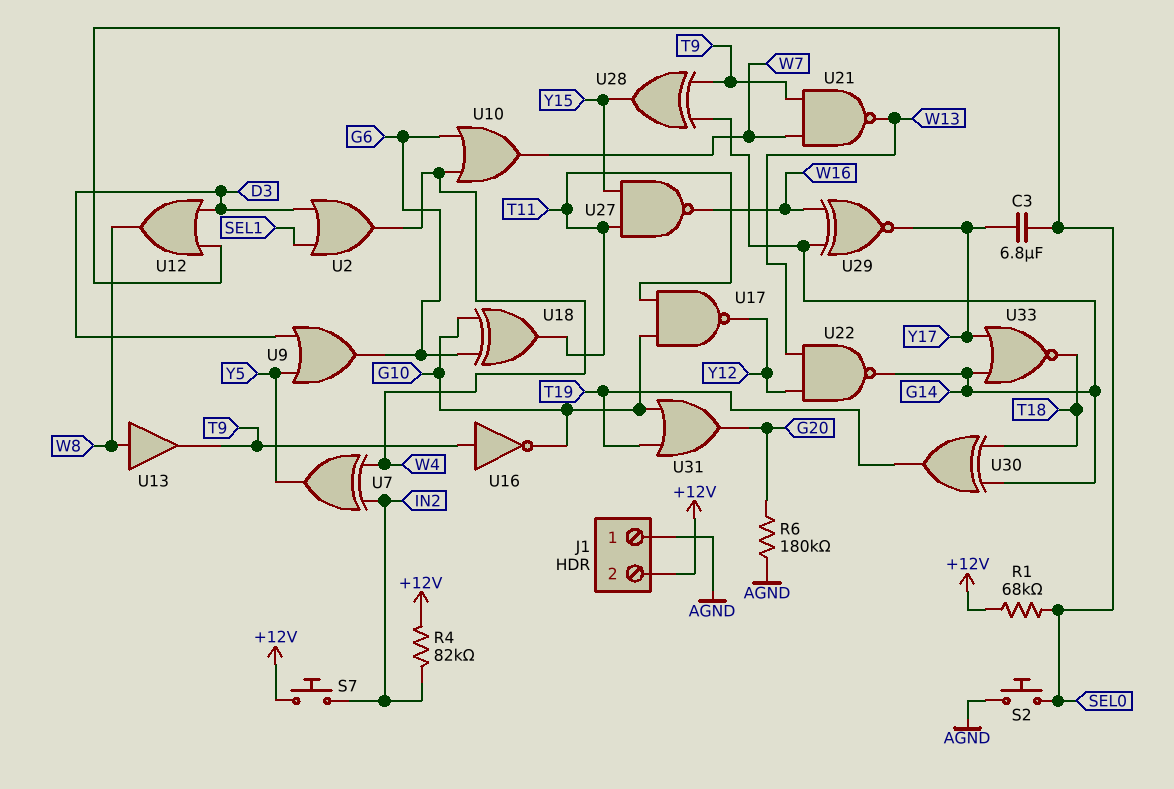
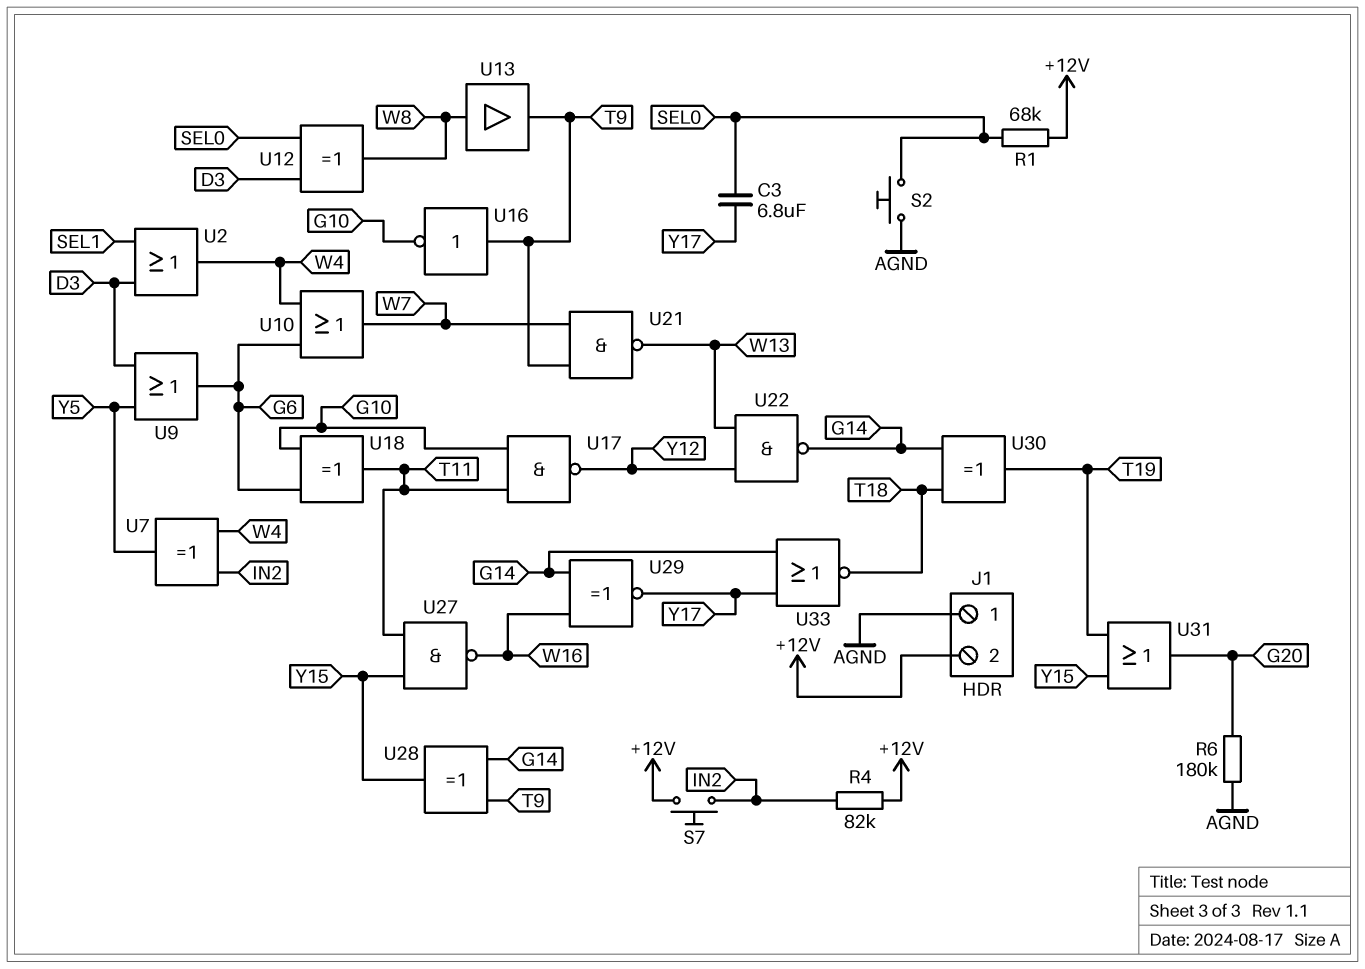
U12: OR (in D3, in SEL0, out W8) -> XOR (in D3, in SEL0, out W8)
U31: OR (in G10, in T19, out G20) -> OR (in T19, in Y15, out G20)

